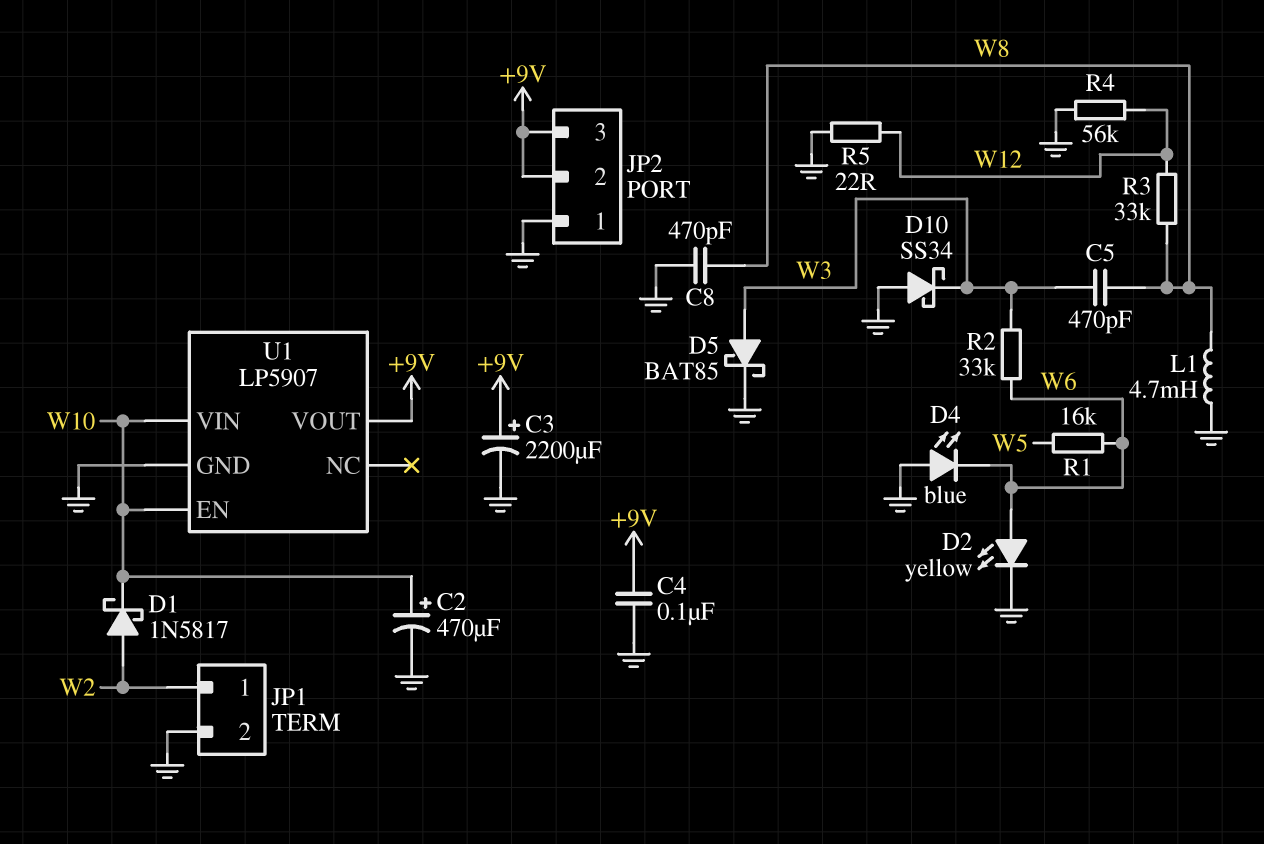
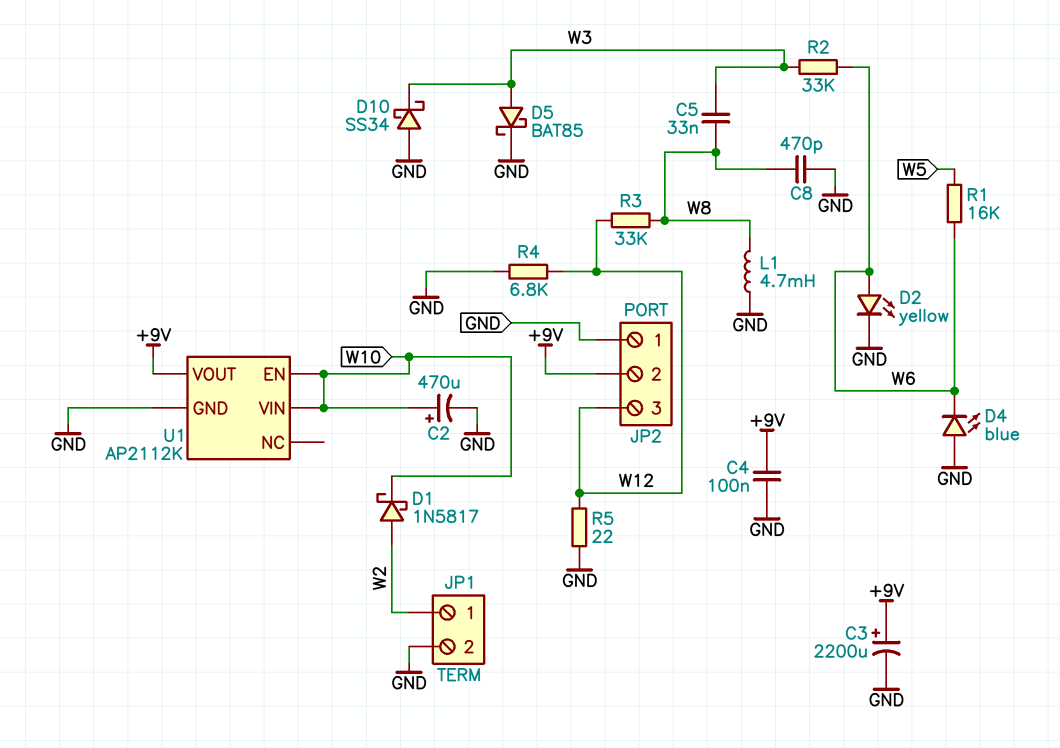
C5: 470pF (W3, W8) -> 33nF (W3, W8)
JP2 pin 3: +9V -> W12
R4: 56k (GND, W12) -> 6.8k (GND, W12)
U1: LP5907 -> AP2112K

